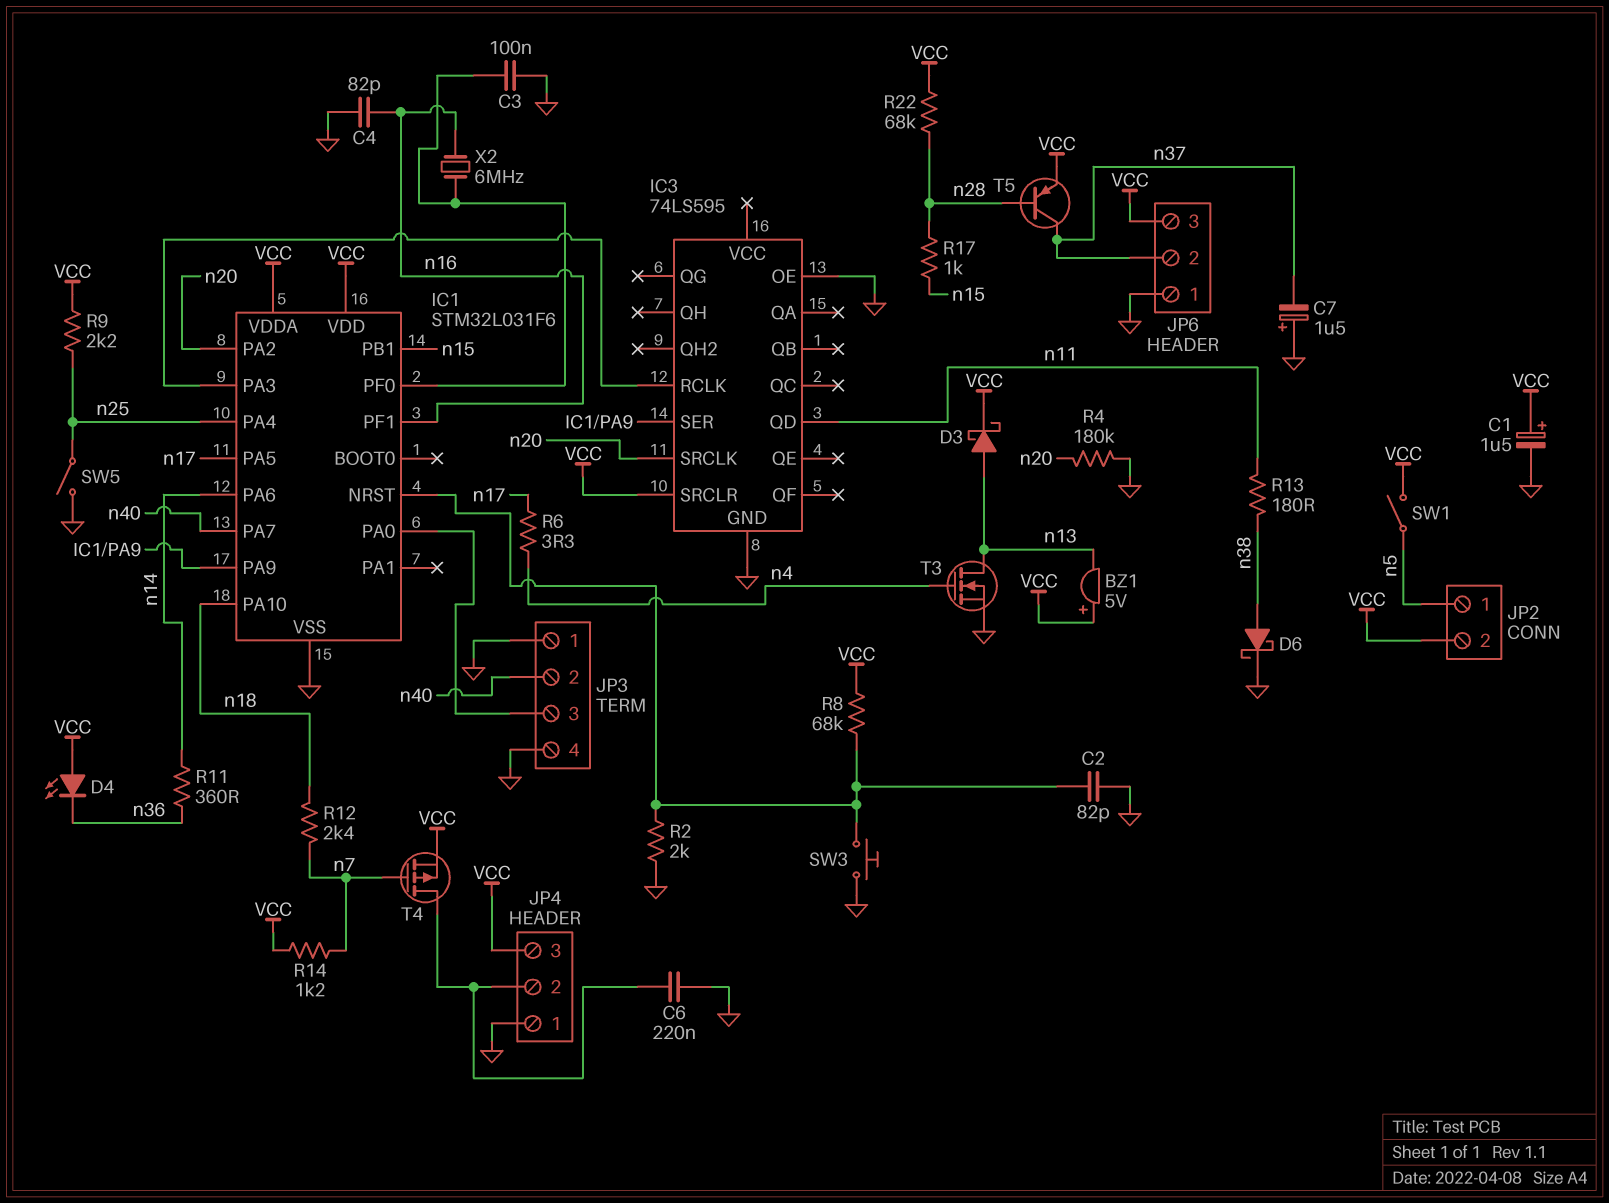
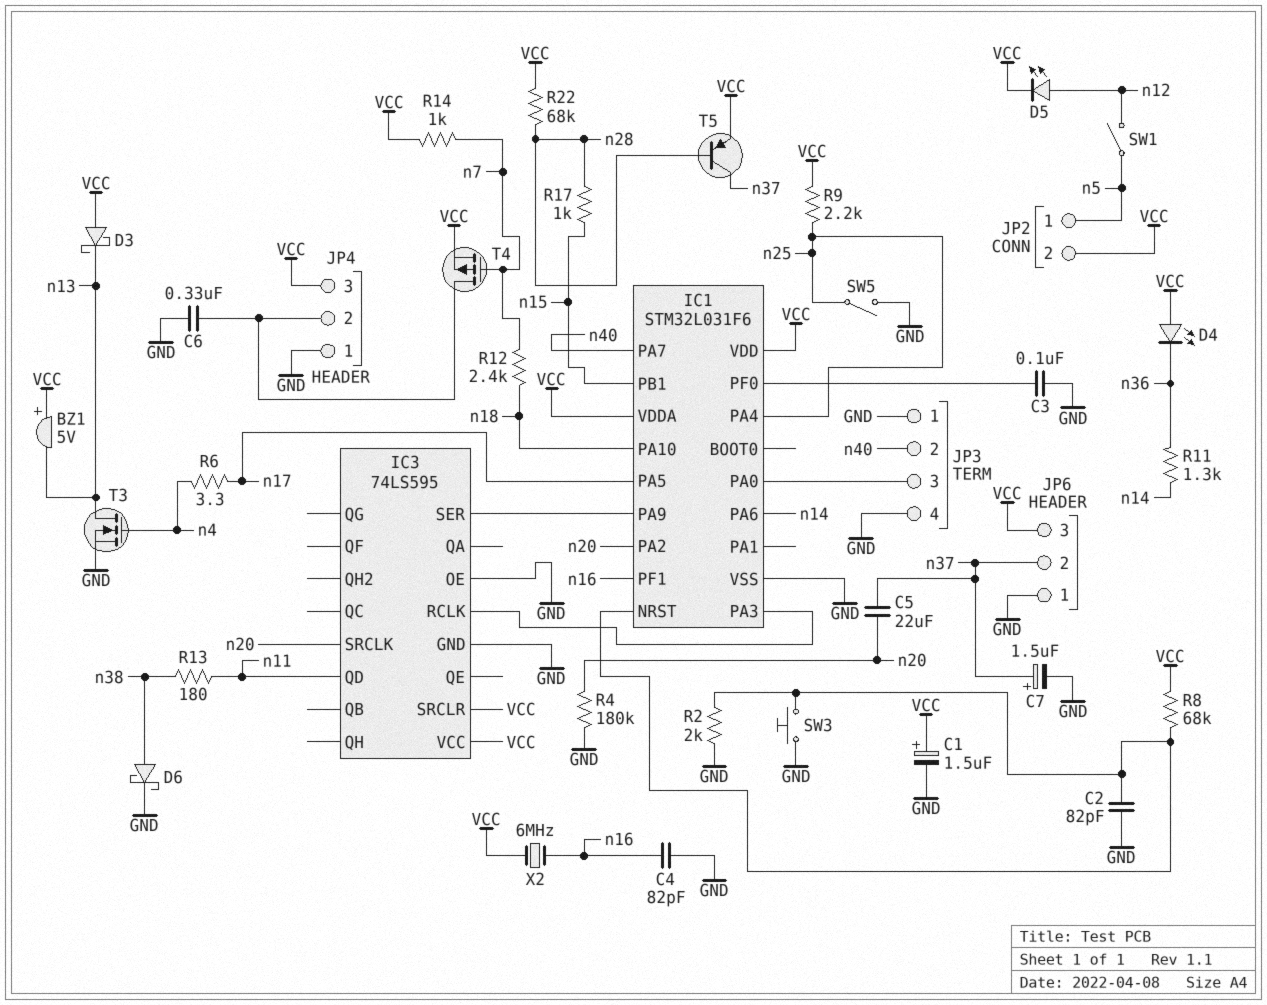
C5: none -> 22uF (n20, n37)
C6: 220nF (GND, JP4/2) -> 330nF (GND, JP4/2)
C7: 1.5uF (plus GND, minus n37) -> 1.5uF (plus n37, minus GND)
D3: schottky (A n13, K VCC) -> schottky (A VCC, K n13)
D5: none -> LED (A n12, K VCC)
IC3 pin VCC: none -> VCC
R11: 360 (n14, n36) -> 1.3k (n14, n36)
R14: 1.2k (VCC, n7) -> 1k (VCC, n7)
SW1: switch (VCC, n5) -> switch (n5, n12)
X2: 6MHz (IC1/PF0, n16) -> 6MHz (VCC, n16)

